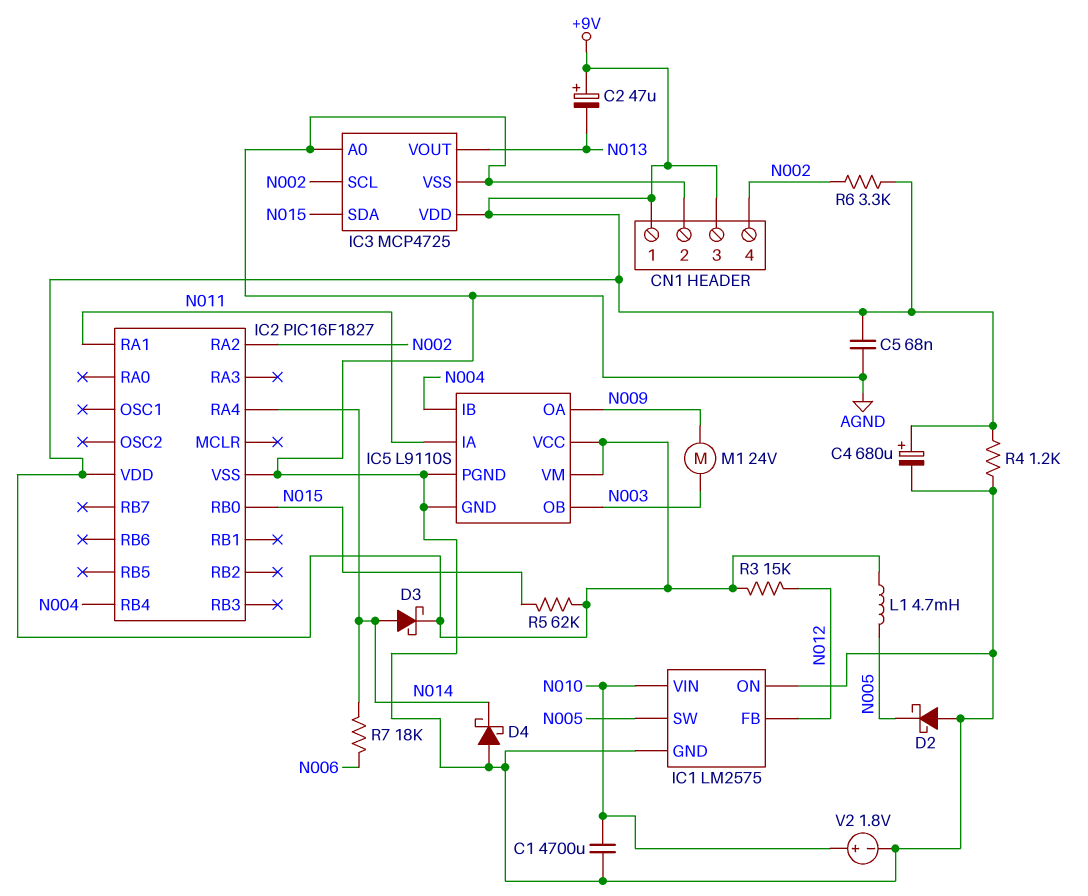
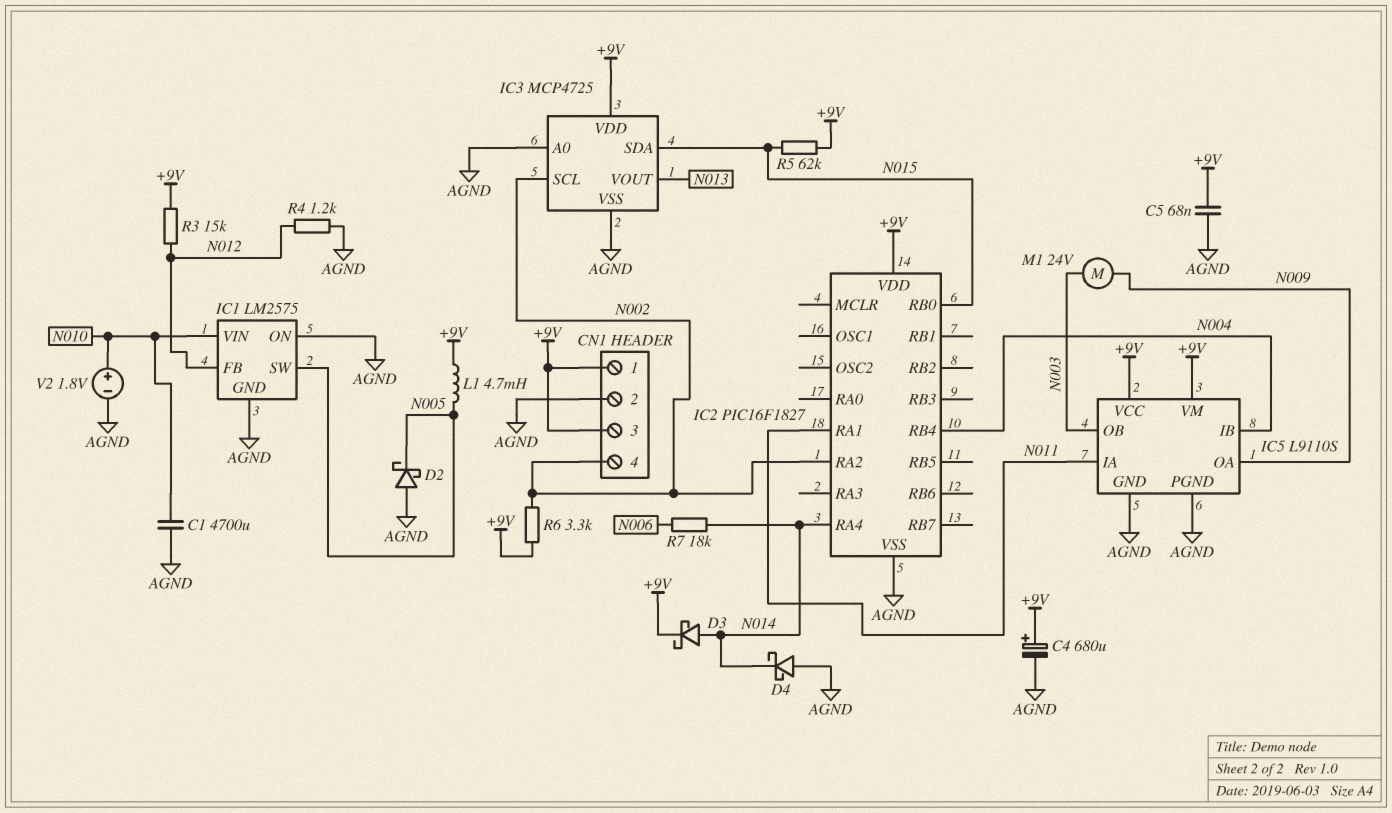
C2: 47uF (plus +9V, minus N013) -> none
R4: 1.2k (+9V, AGND) -> 1.2k (AGND, N012)

